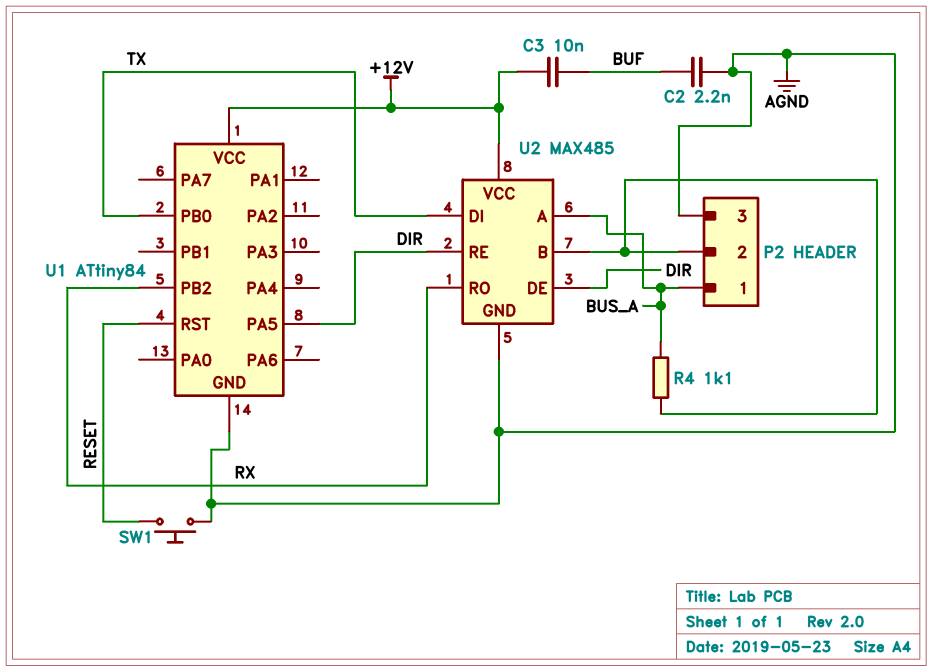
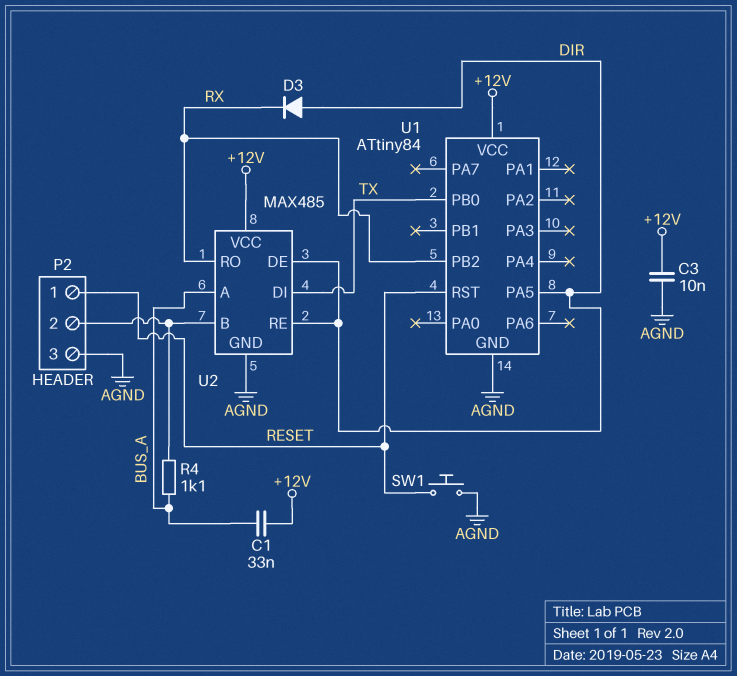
C1: none -> 33nF (+12V, BUS_A)
C2: 2.2nF (AGND, BUF) -> none
C3: 10nF (+12V, BUF) -> 10nF (+12V, AGND)
D3: none -> diode (A DIR, K RX)
P2 pin 1: BUS_A -> RESET

